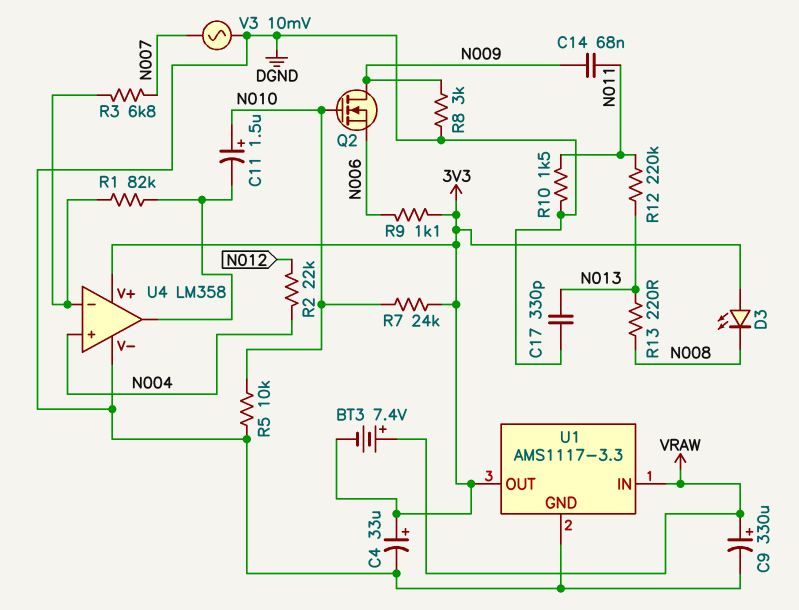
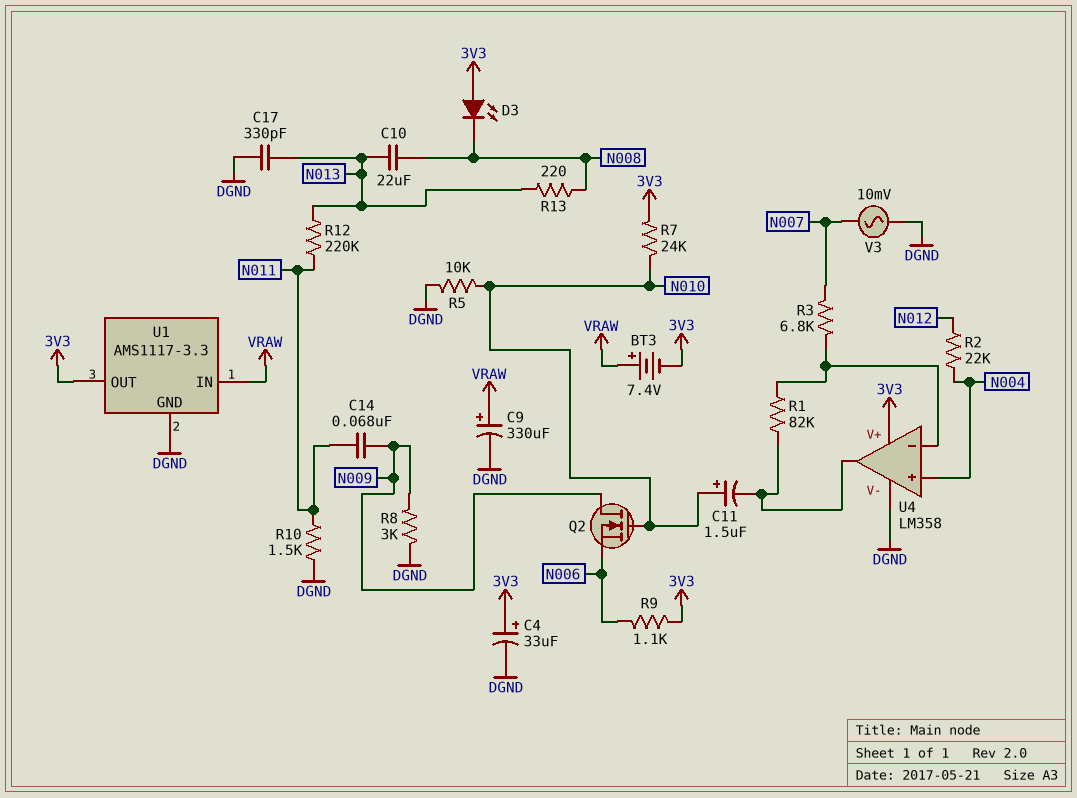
C10: none -> 22uF (N008, N013)

